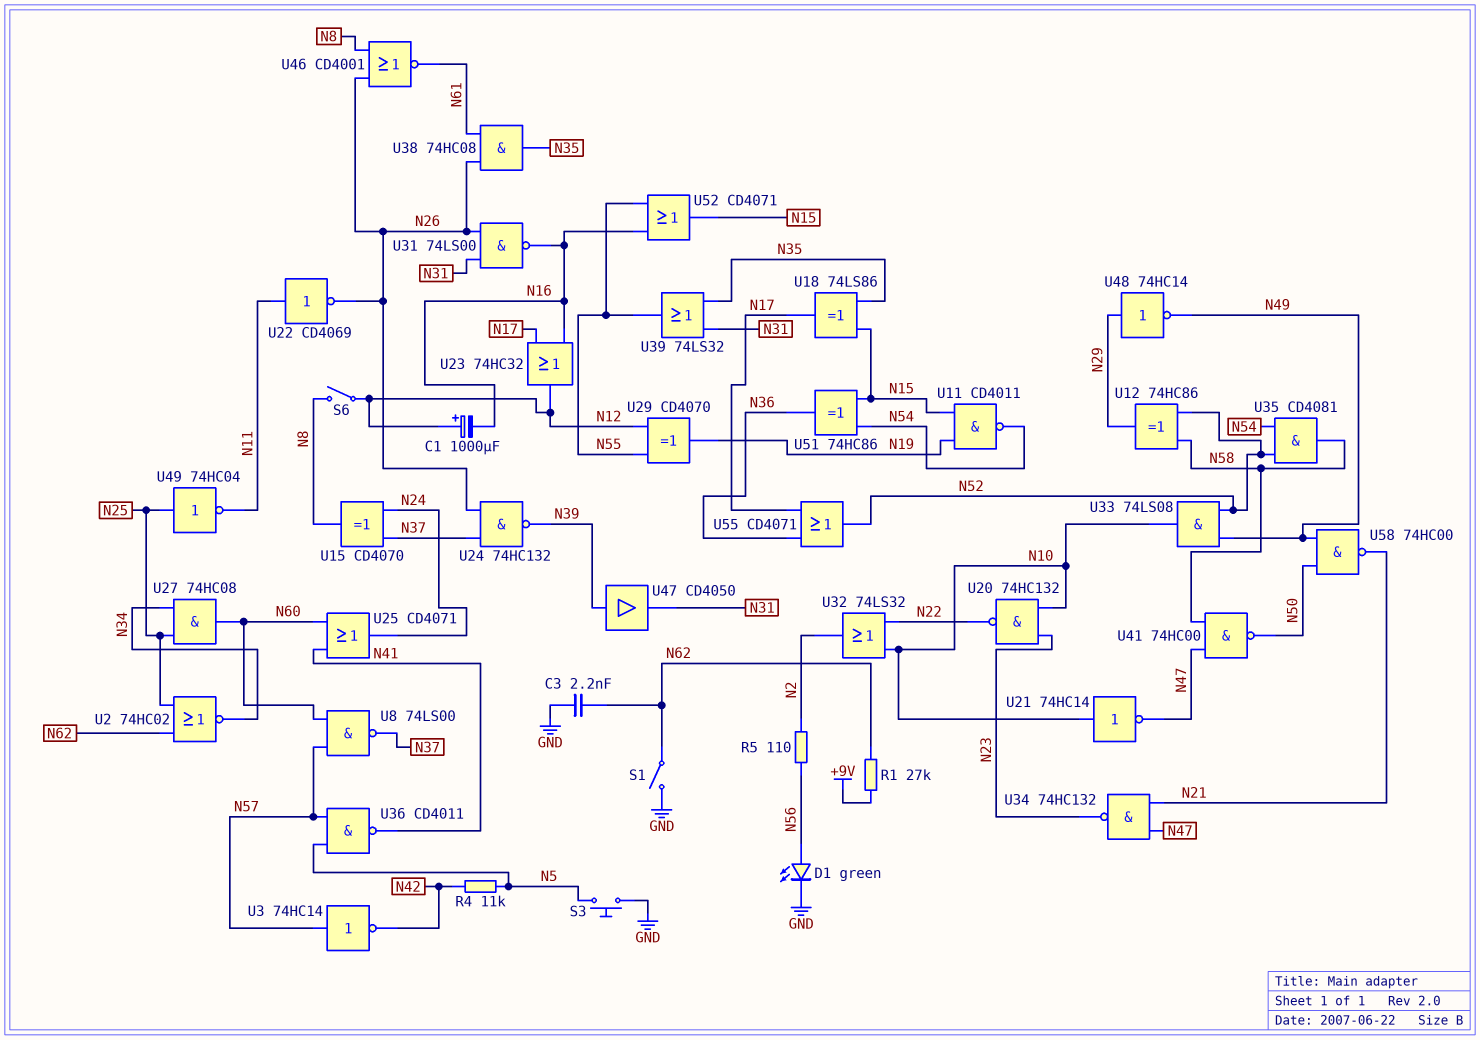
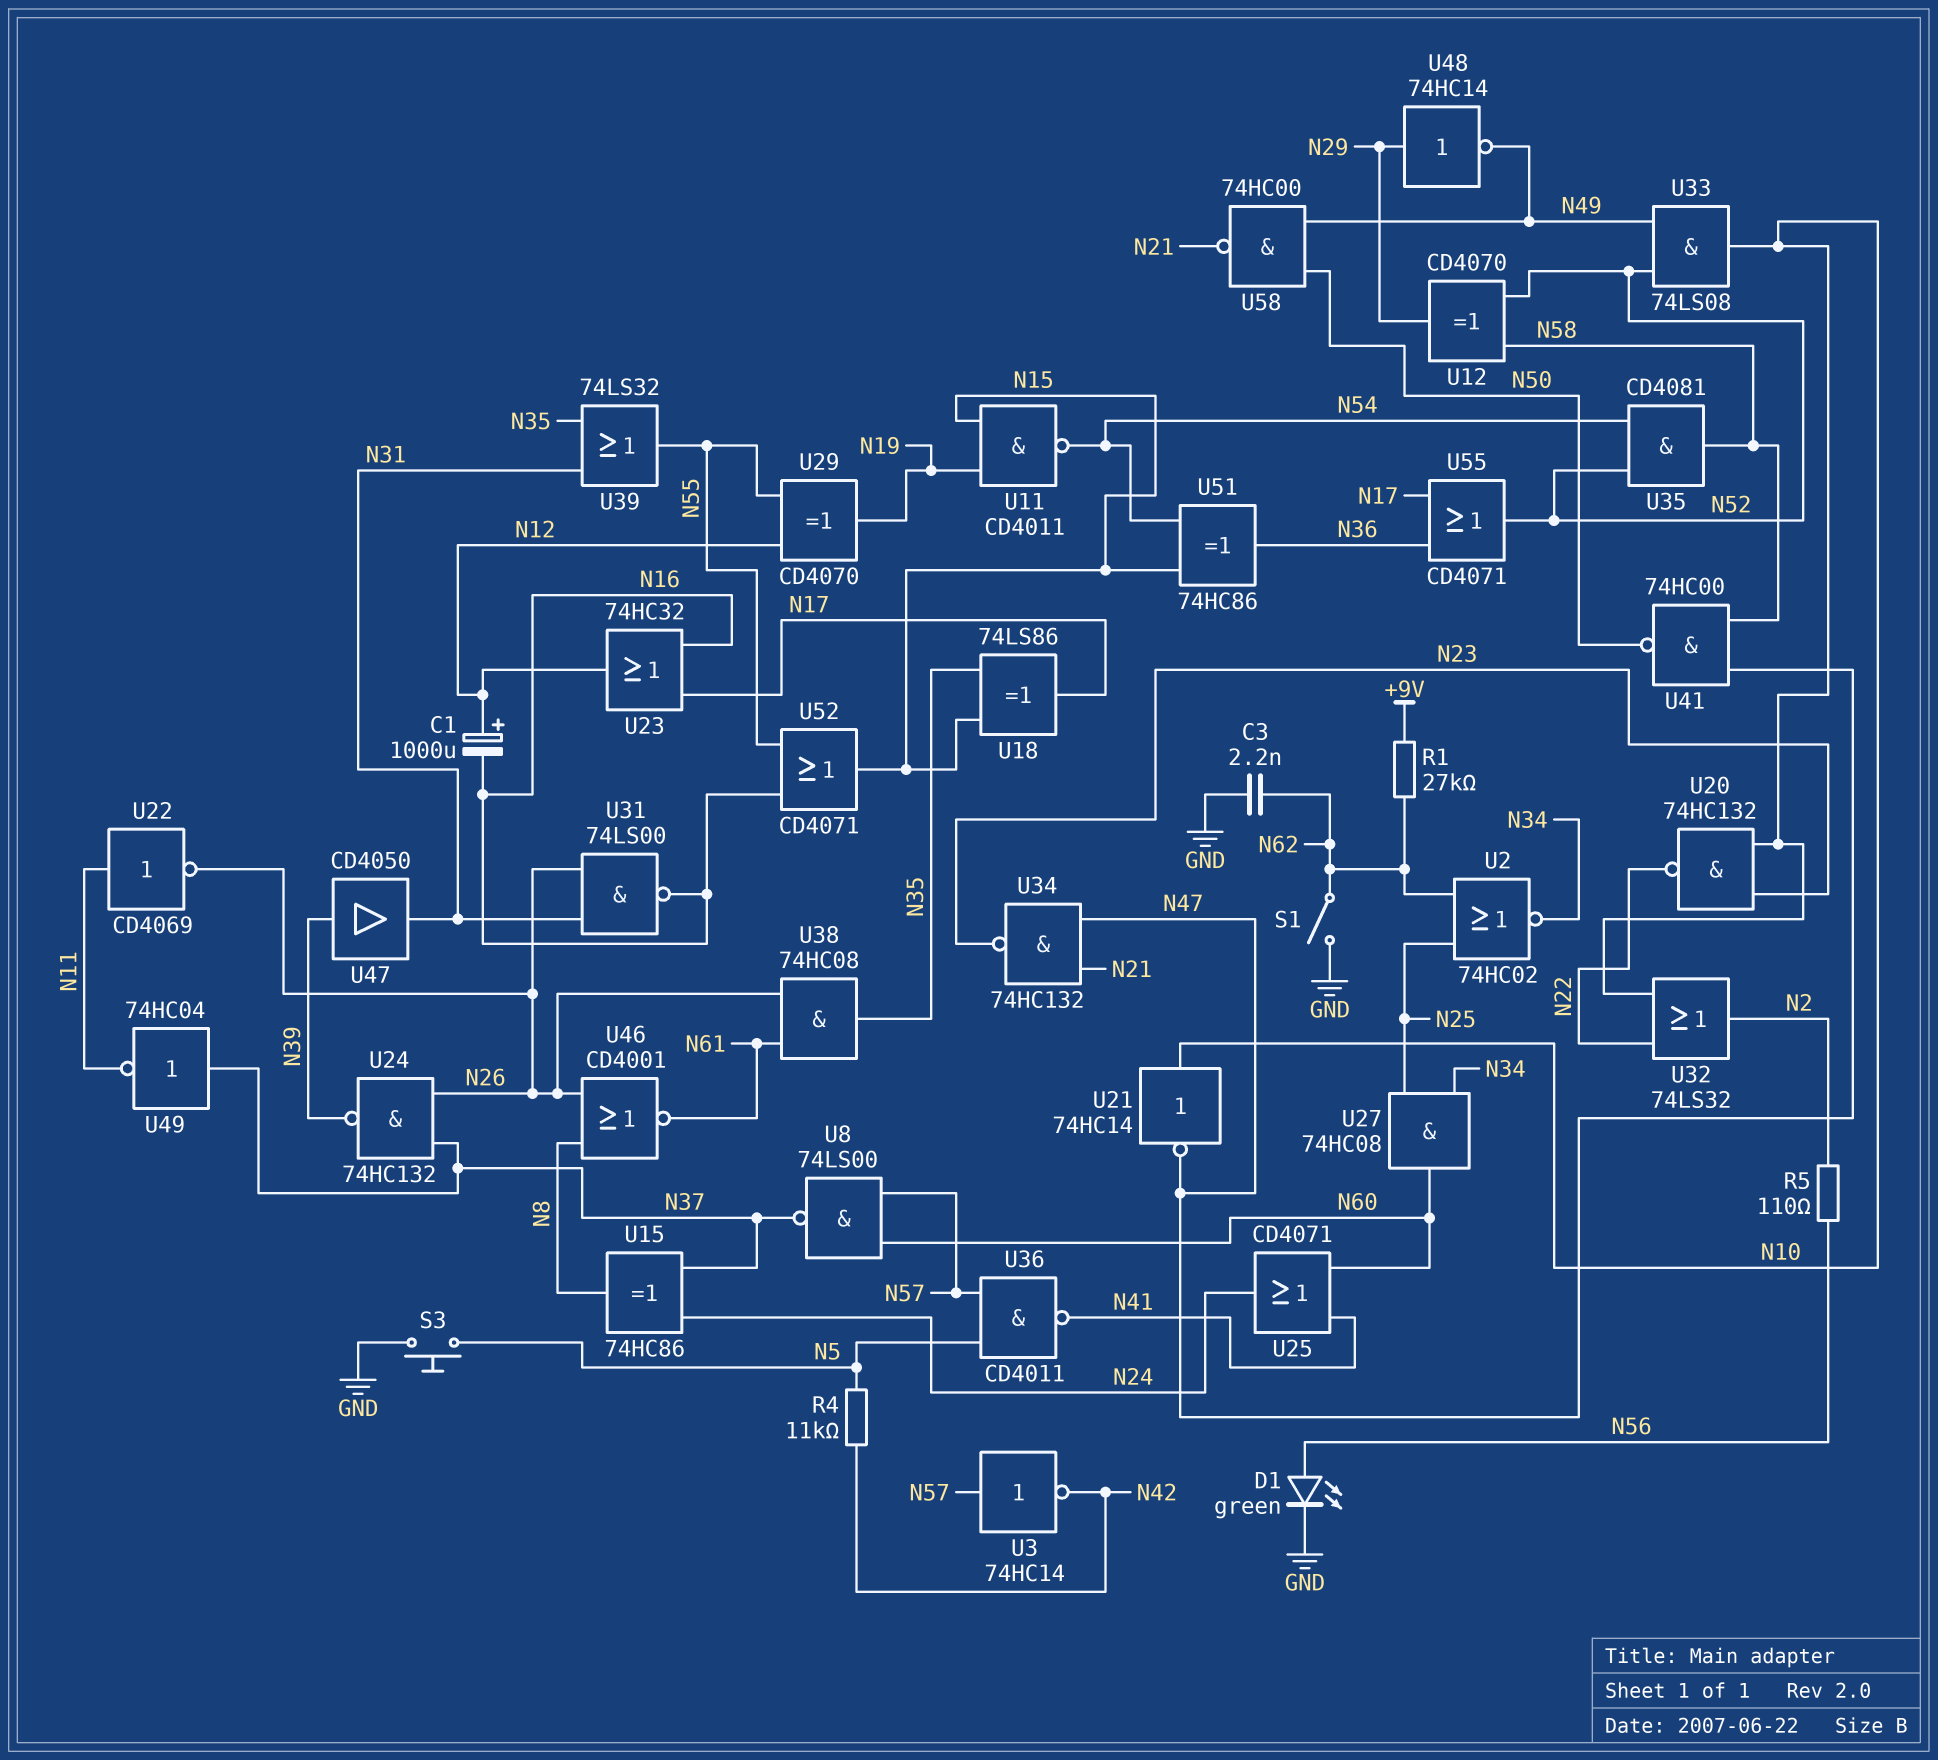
S6: switch (N8, N12) -> none
U12: XOR 74HC86 (in N52, in N58, out N29) -> XOR CD4070 (in N52, in N58, out N29)
U15: XOR CD4070 (in N24, in N37, out N8) -> XOR 74HC86 (in N24, in N37, out N8)
U49: NOT 74HC04 (in N25, out N11) -> NOT 74HC04 (in N37, out N11)

